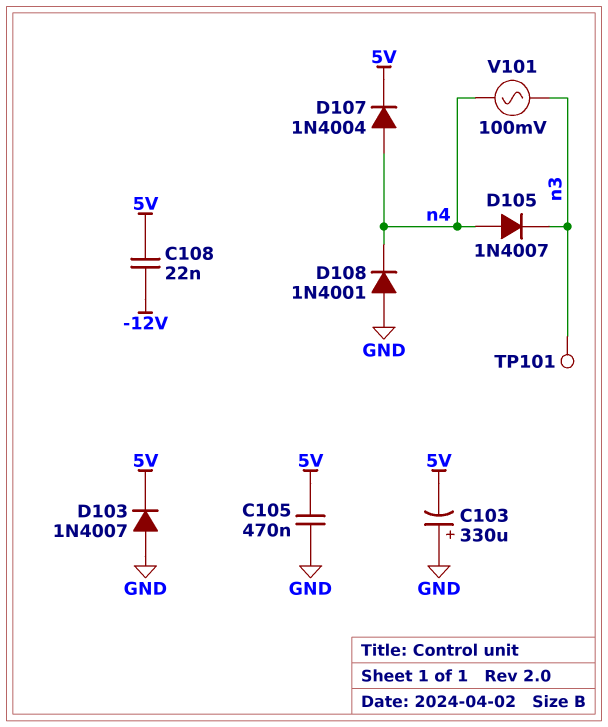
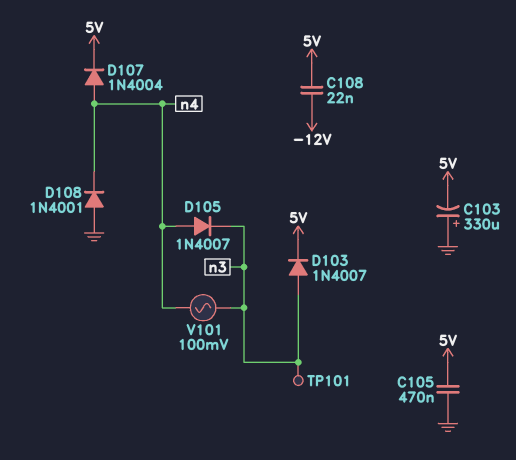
D103: diode 1N4007 (A GND, K 5V) -> diode 1N4007 (A n3, K 5V)

